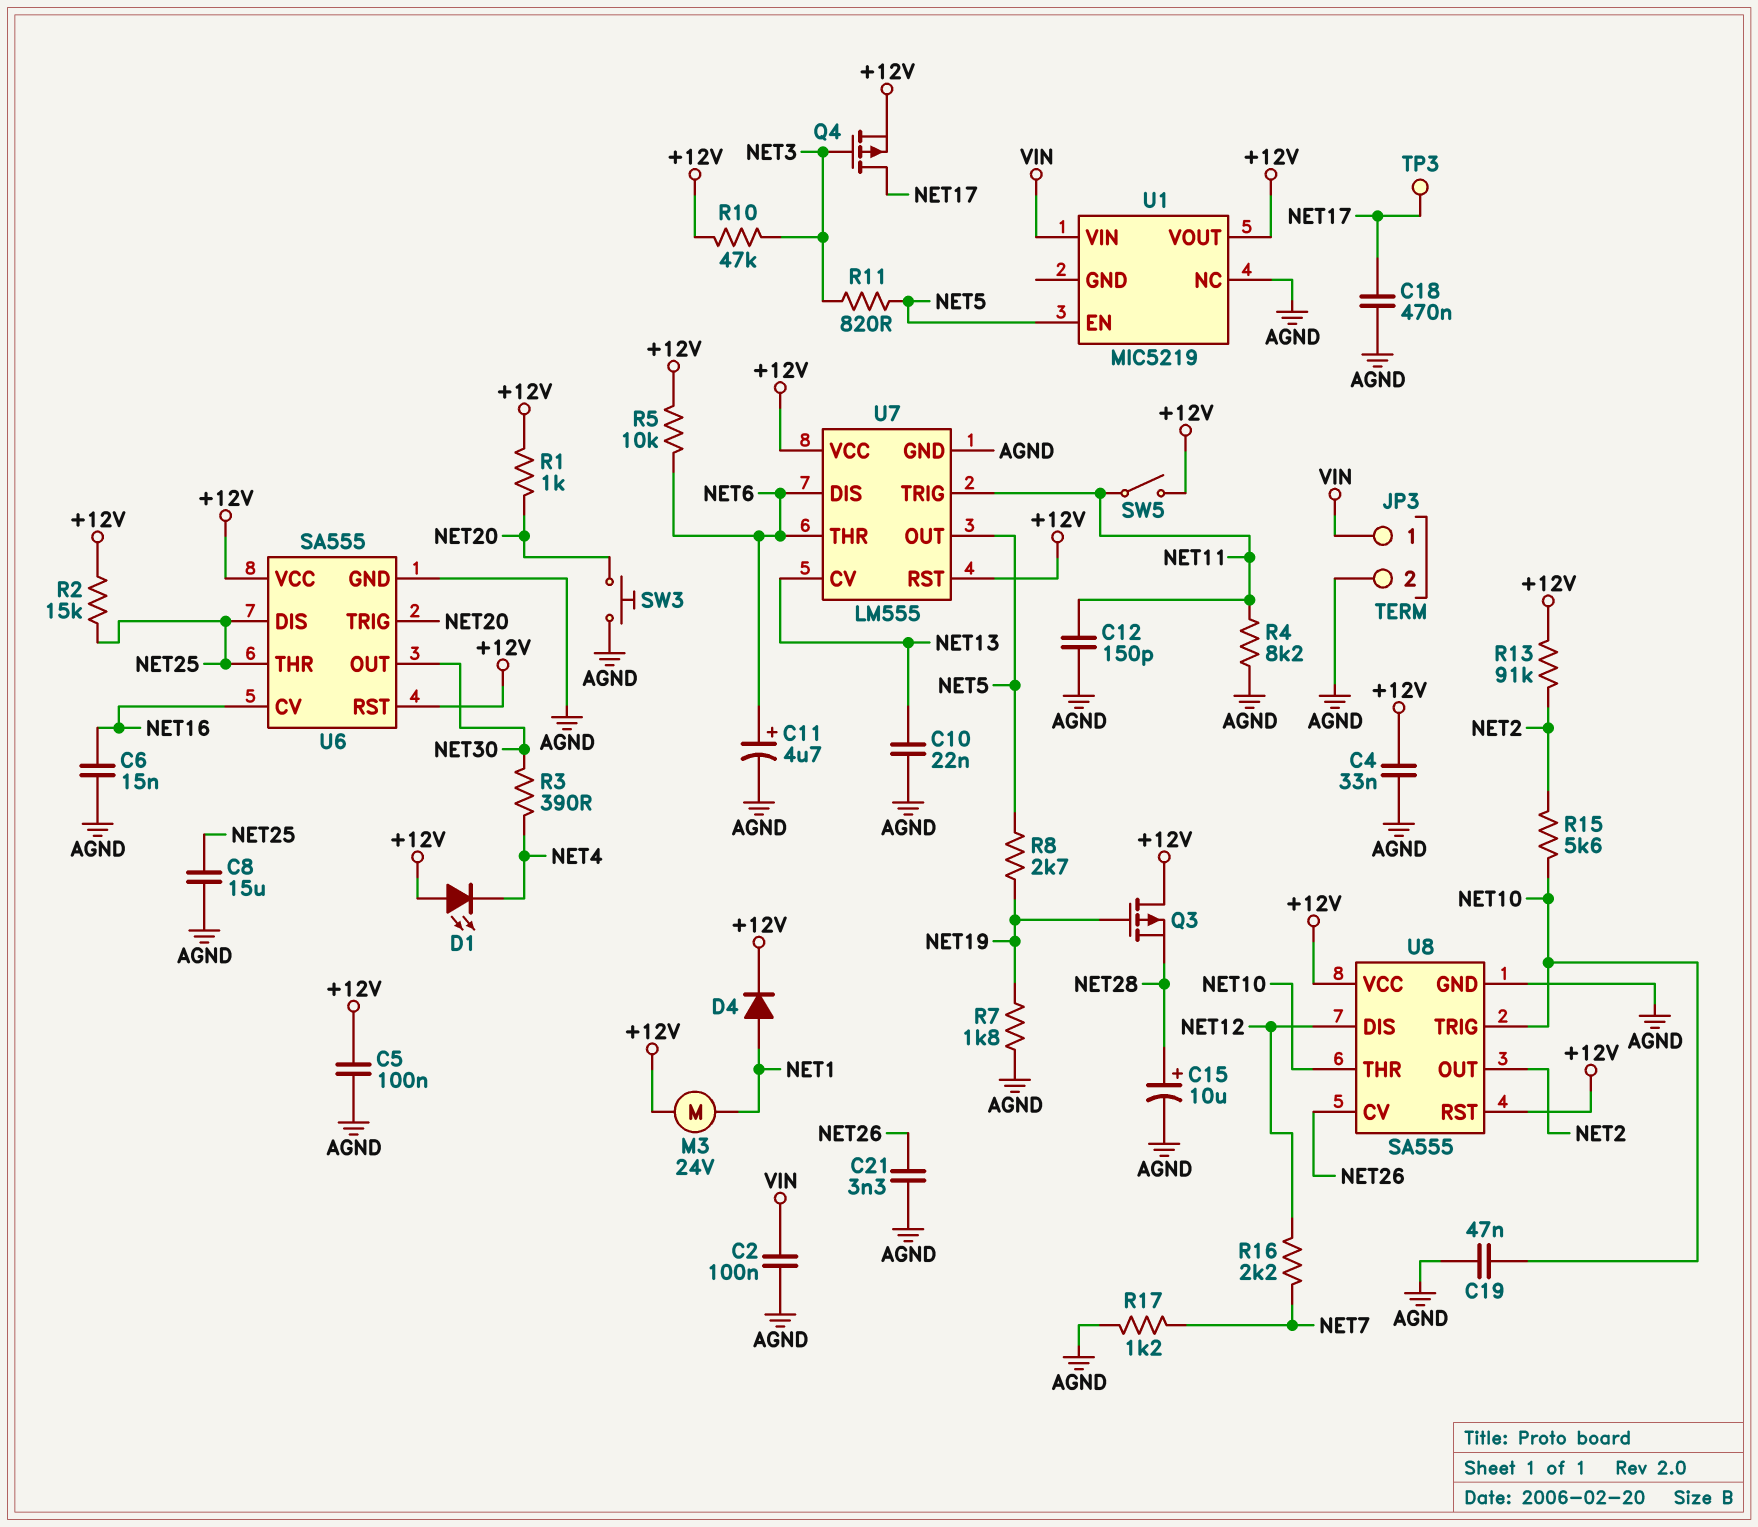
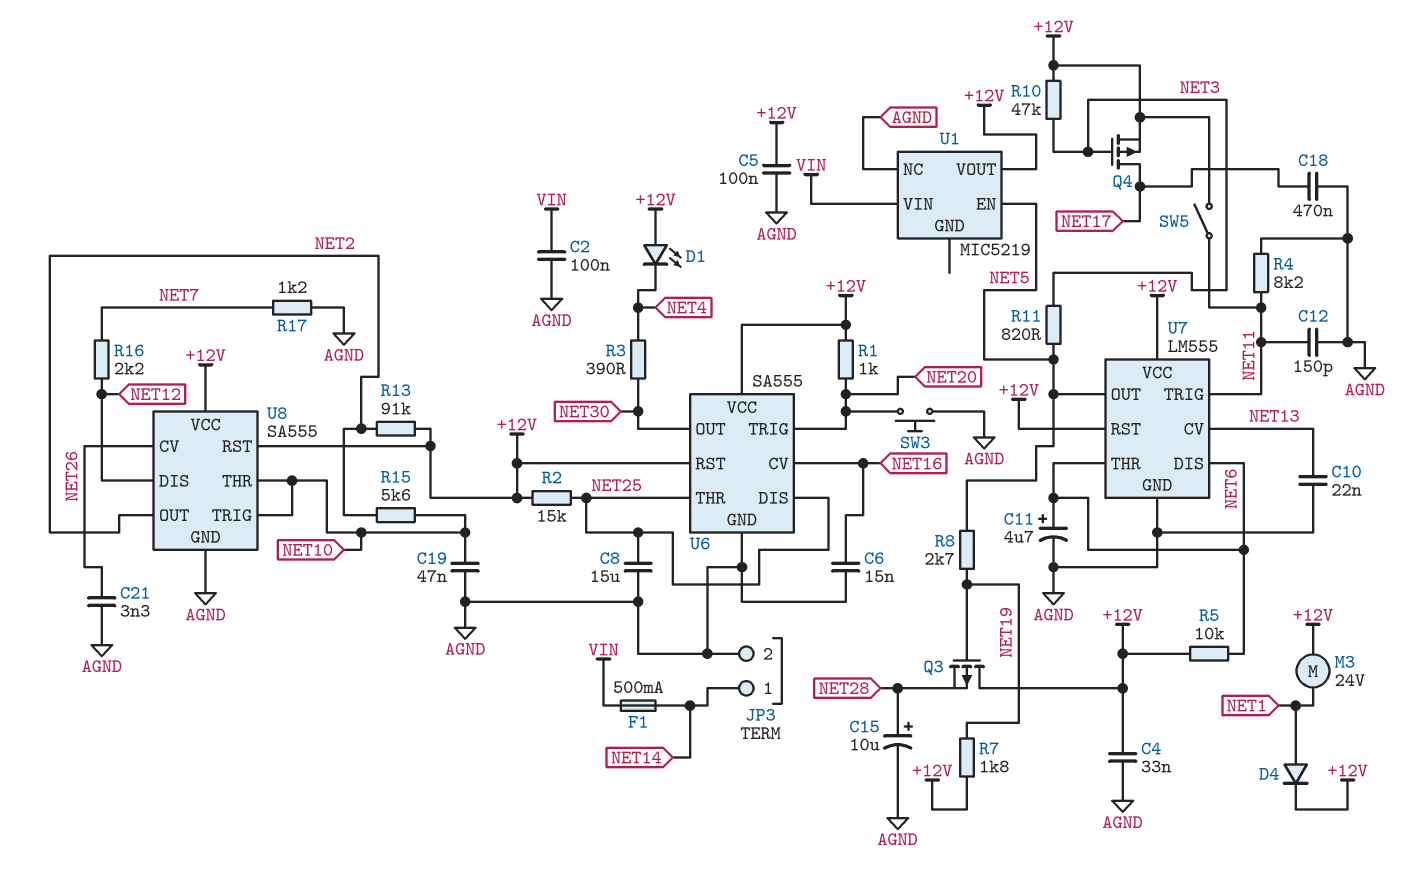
F1: none -> 500mA (NET14, VIN)
JP3 pin 1: VIN -> NET14
R7: 1.8k (AGND, NET19) -> 1.8k (+12V, NET19)
TP3: test point (NET17) -> none

